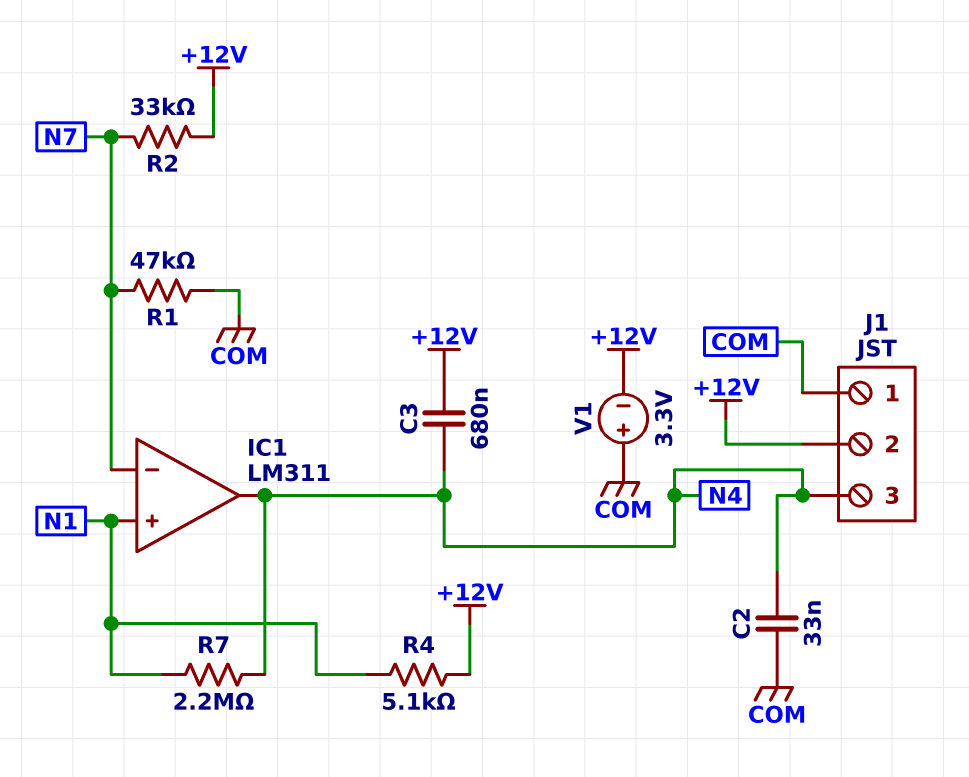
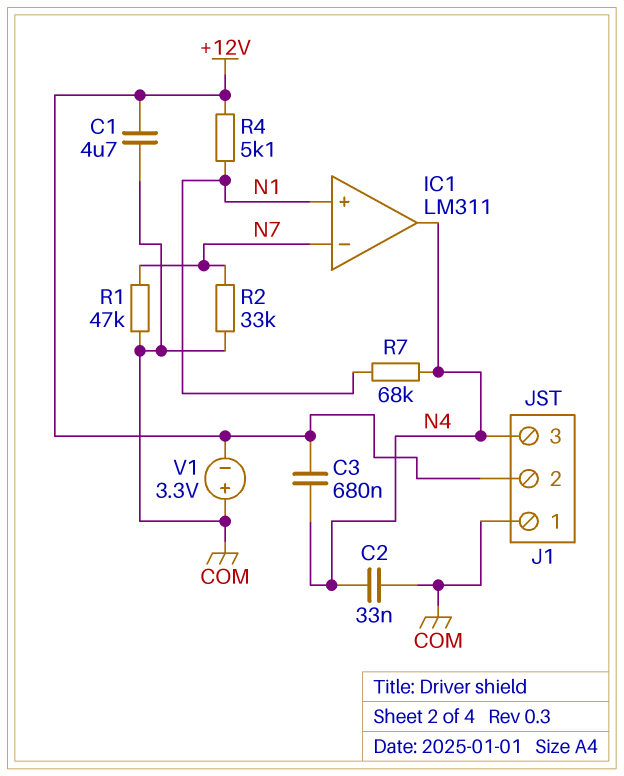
C1: none -> 4.7uF (+12V, COM)
R2: 33k (+12V, N7) -> 33k (COM, N7)
R7: 2.2M (N1, N4) -> 68k (N1, N4)

